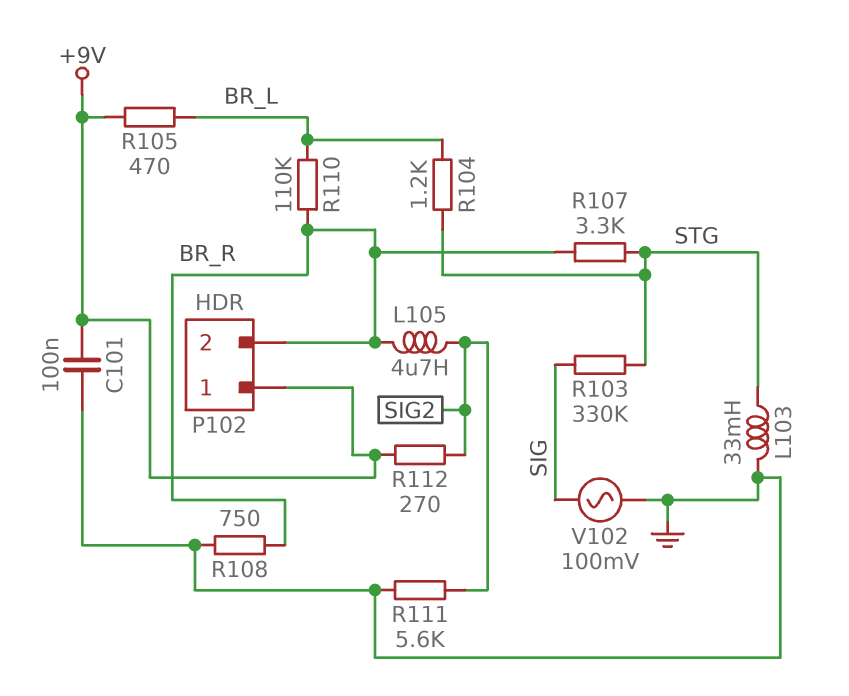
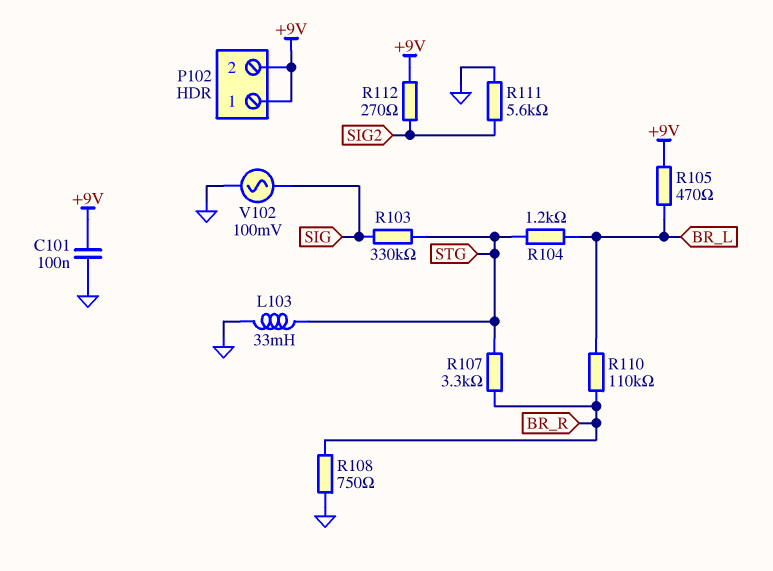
L105: 4.7uH (BR_R, SIG2) -> none
P102 pin 2: BR_R -> +9V

